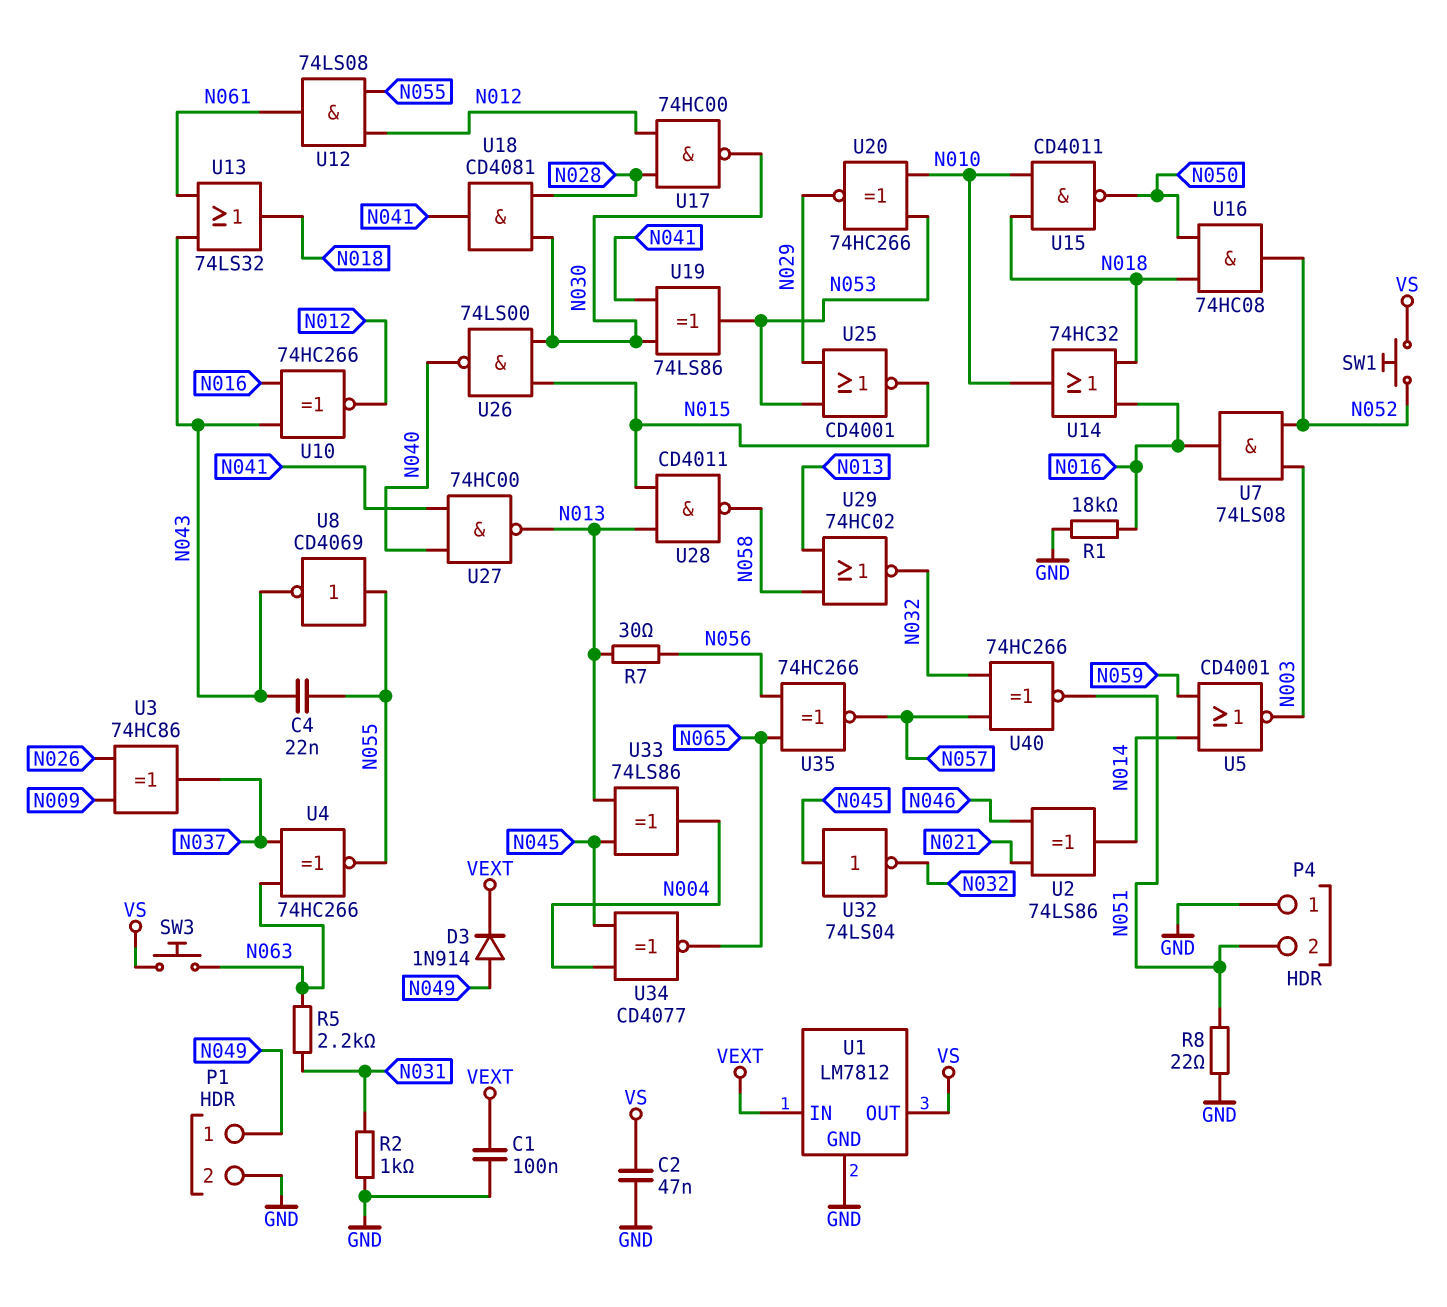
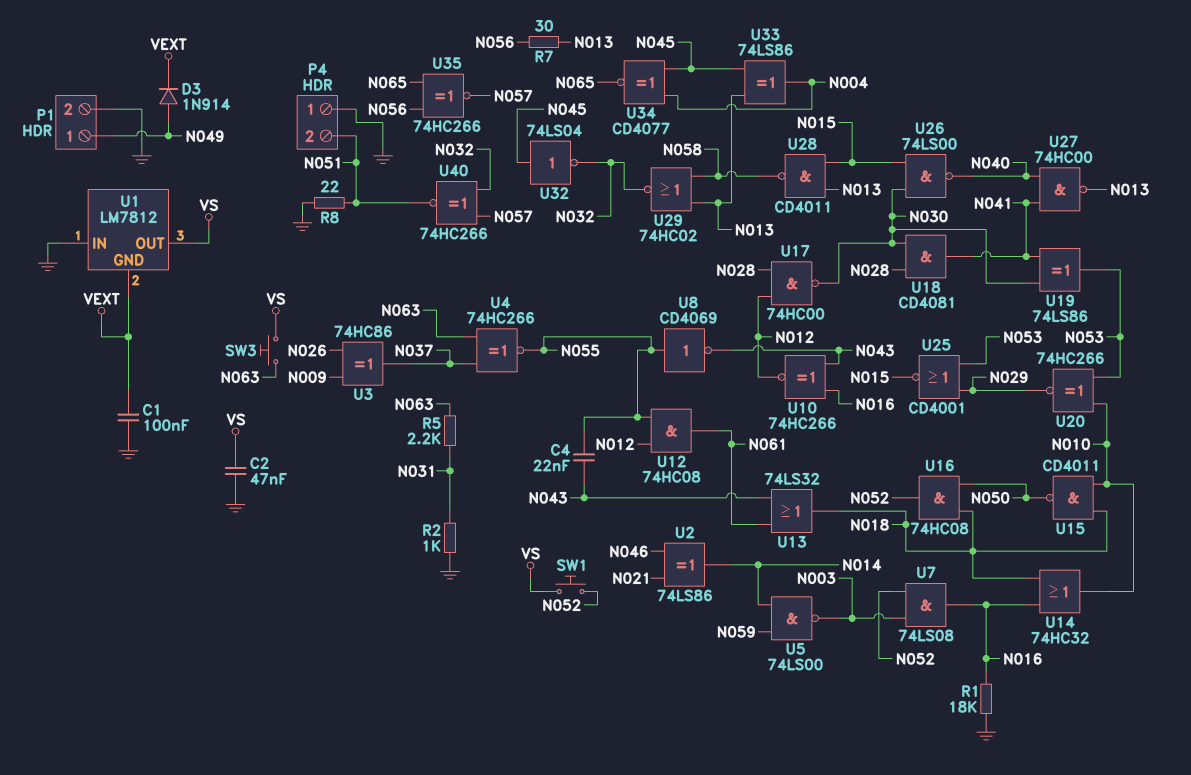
U1 pin GND: GND -> VEXT
U1 pin IN: VEXT -> GND
U5: NOR CD4001 (in N014, in N059, out N003) -> NAND 74LS00 (in N014, in N059, out N003)
U12: AND 74LS08 (in N012, in N055, out N061) -> AND 74HC08 (in N012, in N055, out N061)

